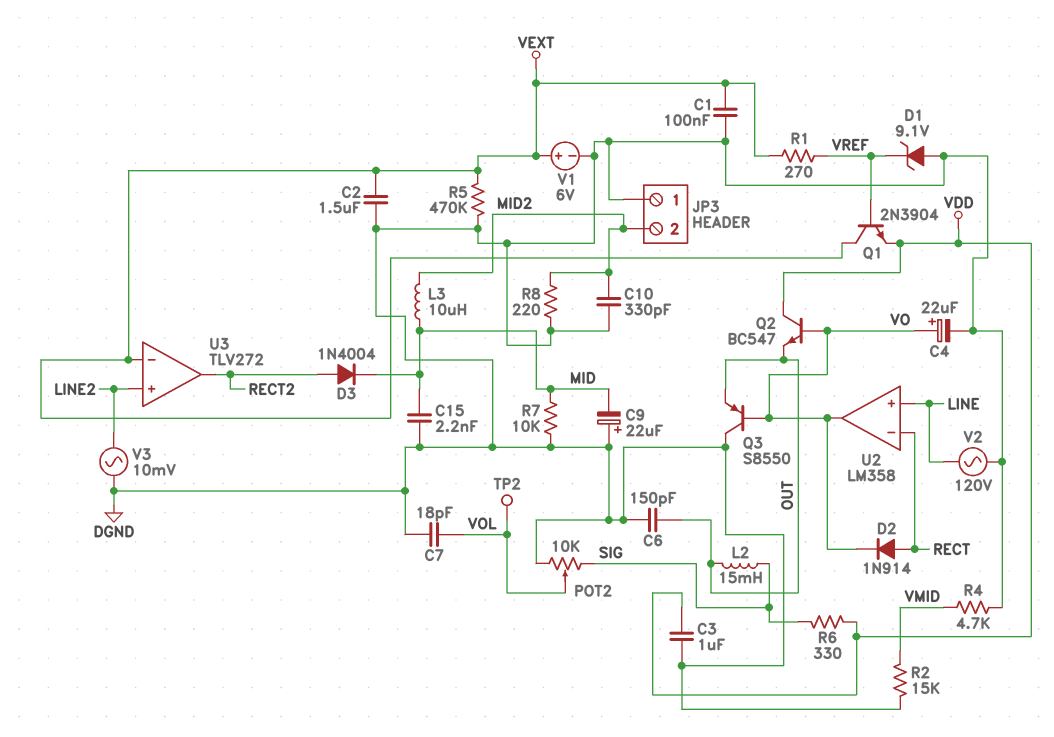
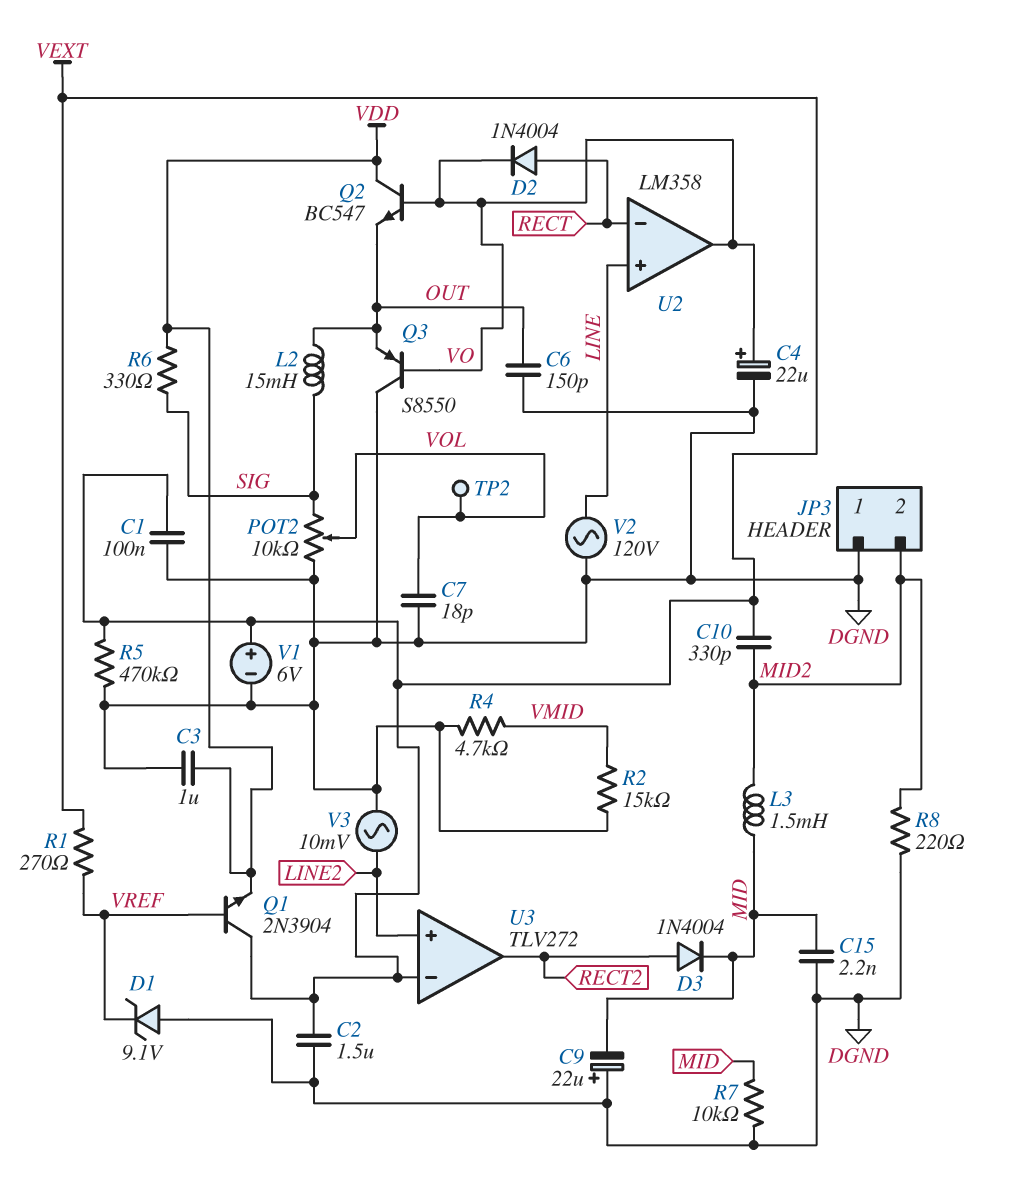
C10: 330pF (DGND, MID2) -> 330pF (MID2, VEXT)
D2: diode 1N914 (A RECT, K VO) -> diode 1N4004 (A RECT, K VO)
L3: 10uH (MID, MID2) -> 1.5mH (MID, MID2)

